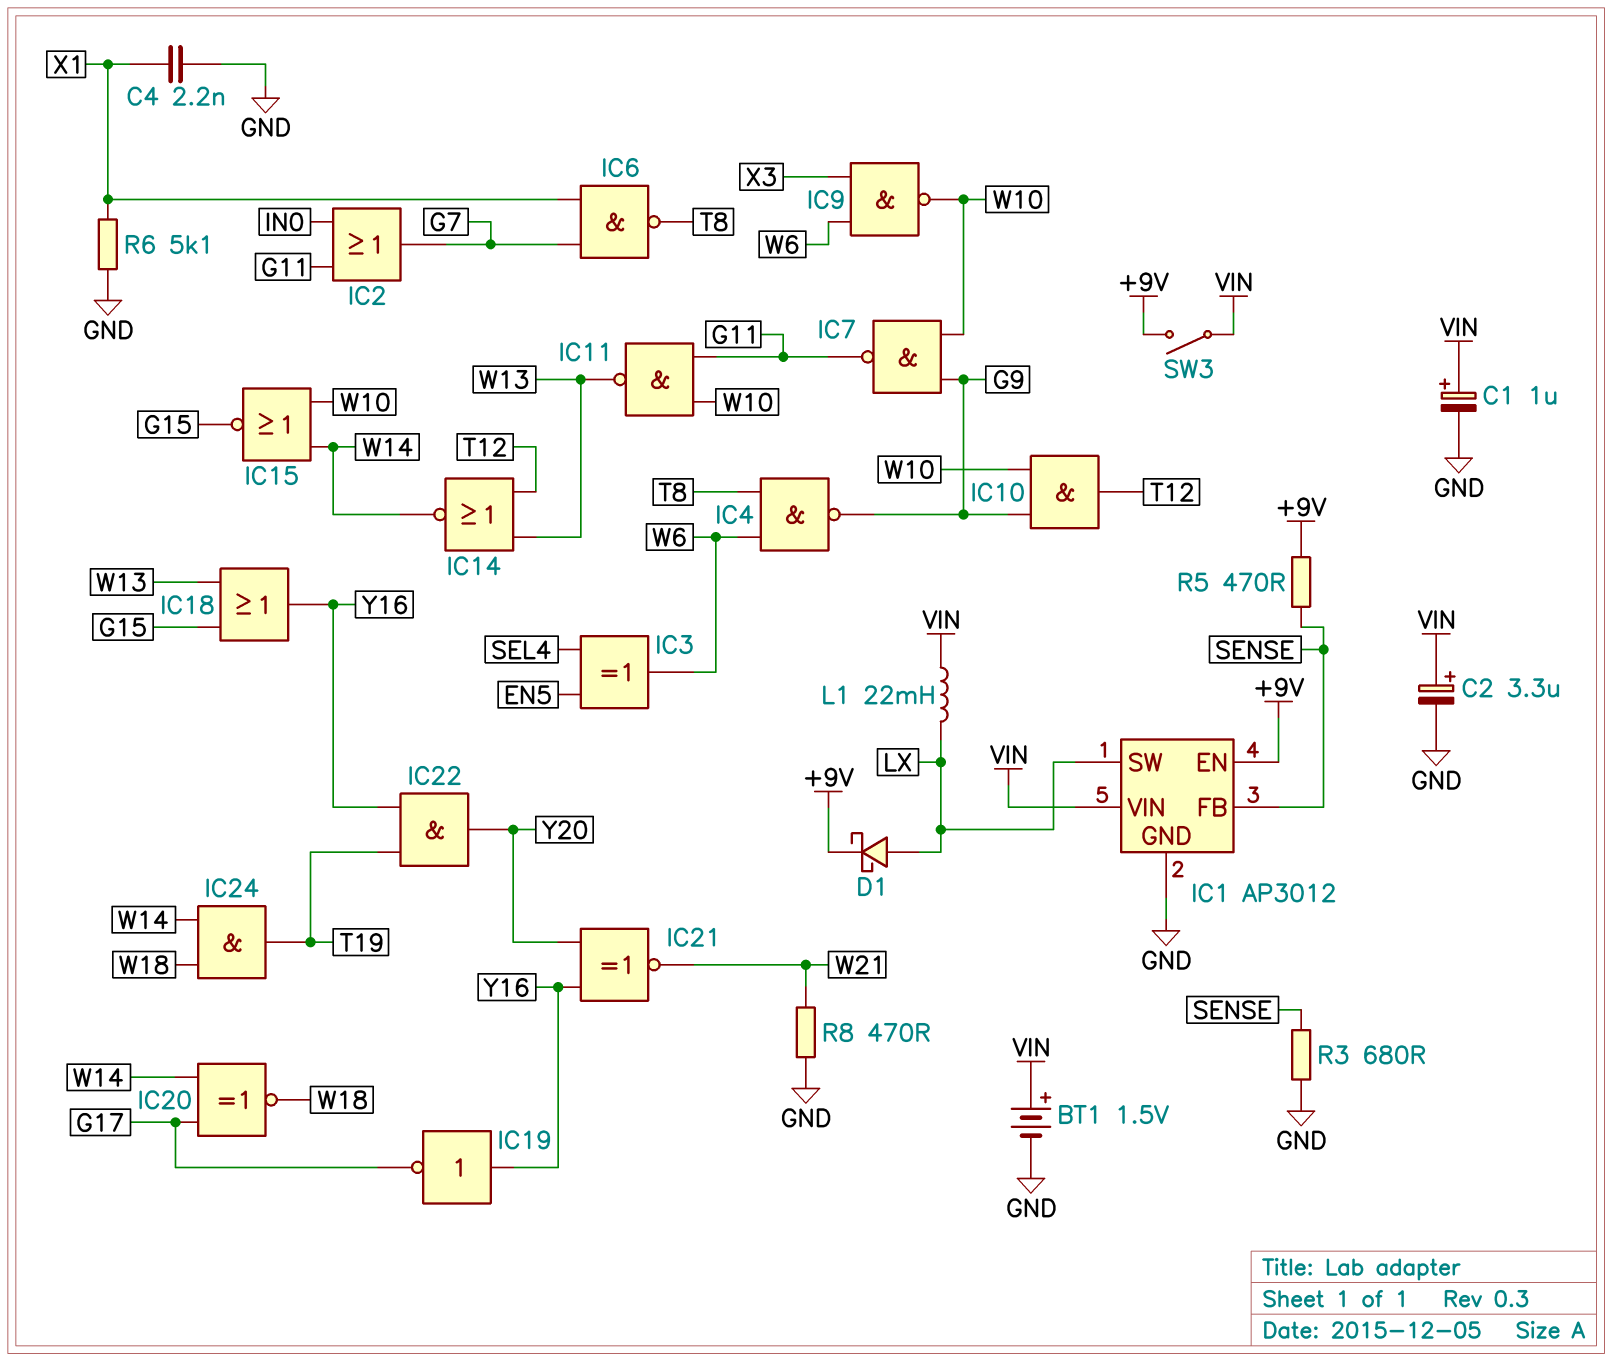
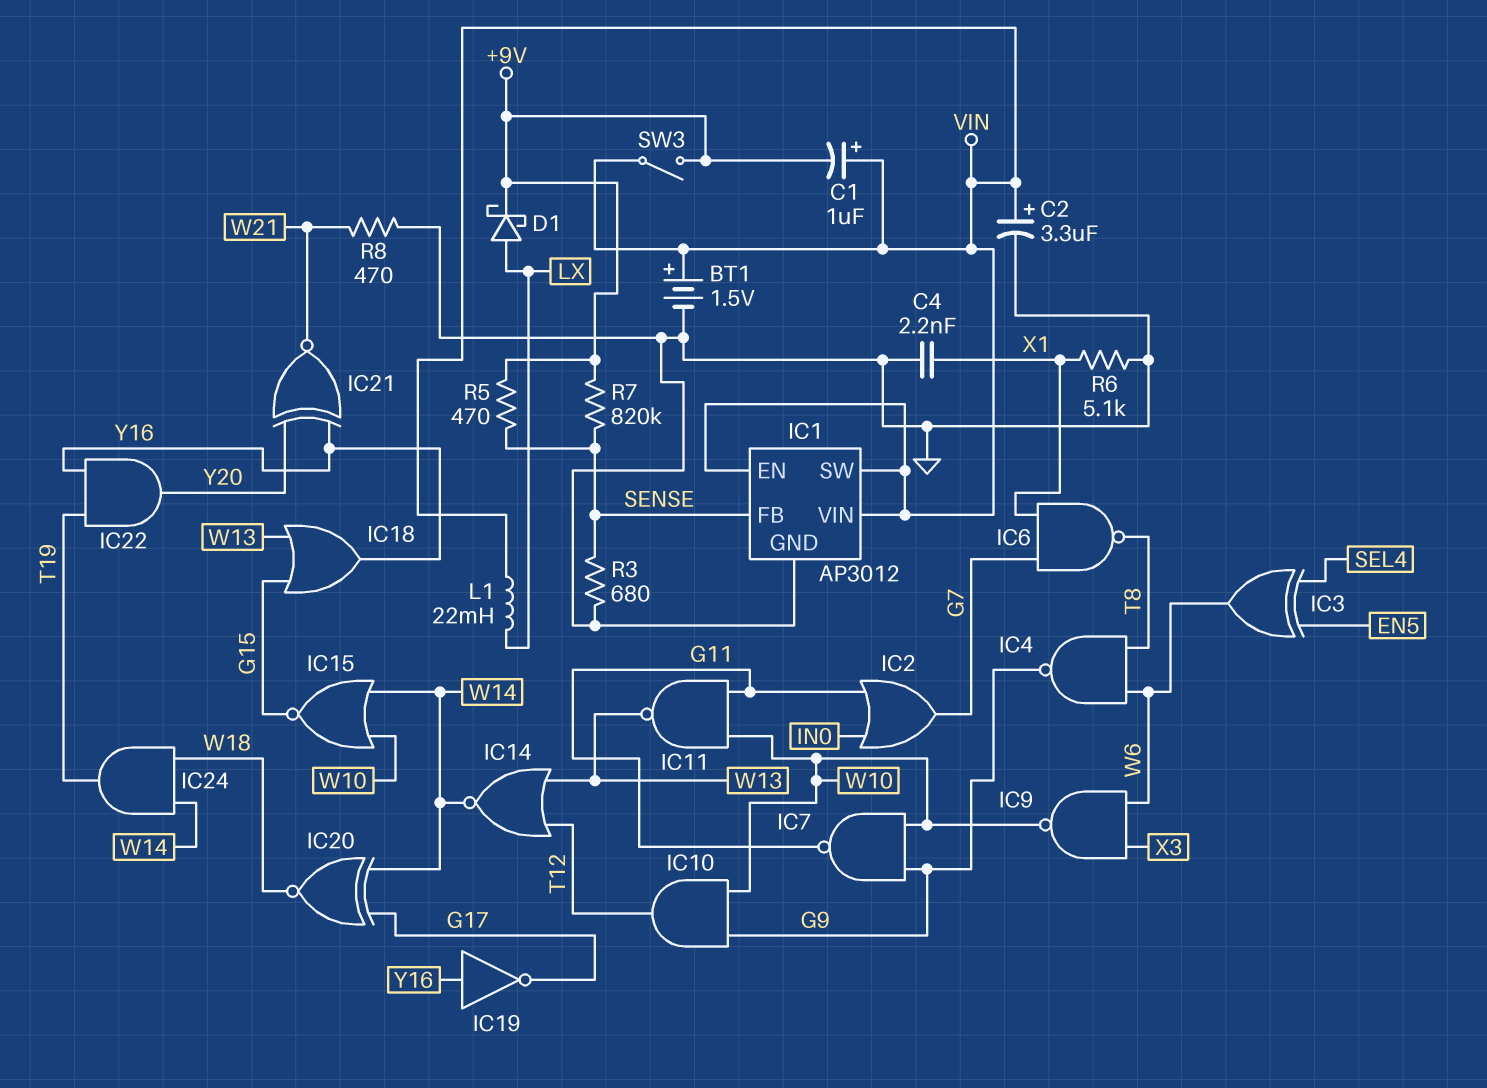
C1: 1uF (plus VIN, minus GND) -> 1uF (plus VIN, minus +9V)
IC1 pin EN: +9V -> VIN
IC1 pin SW: LX -> VIN
R7: none -> 820k (+9V, SENSE)

